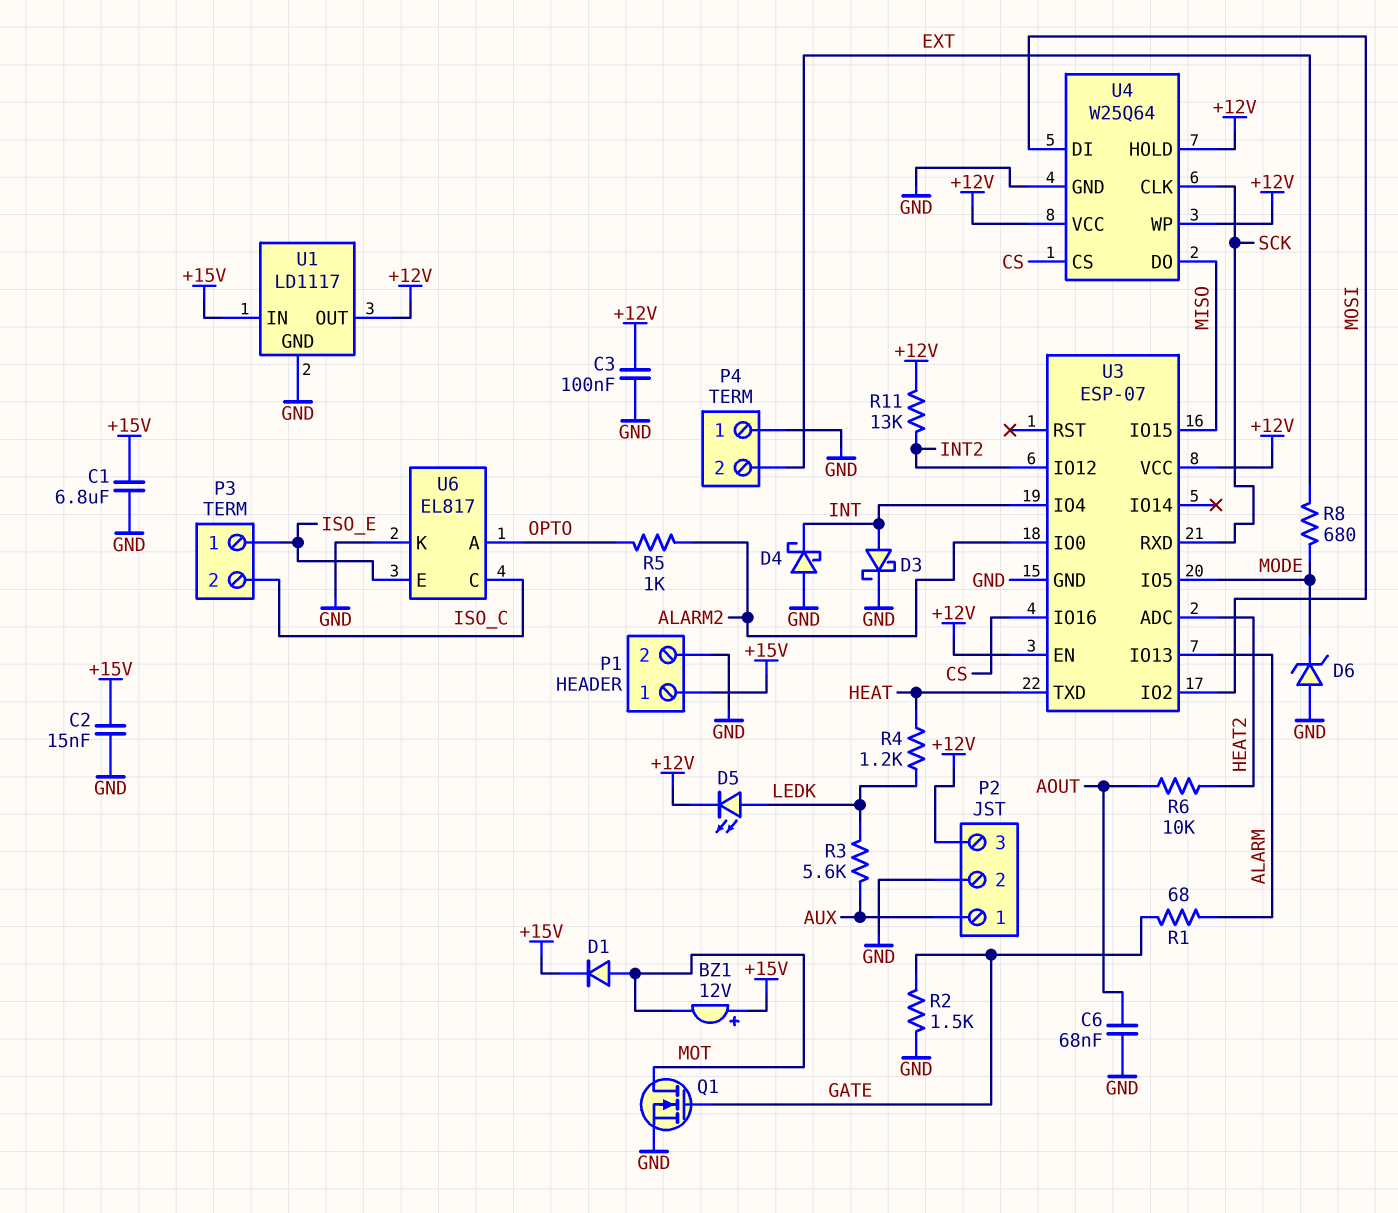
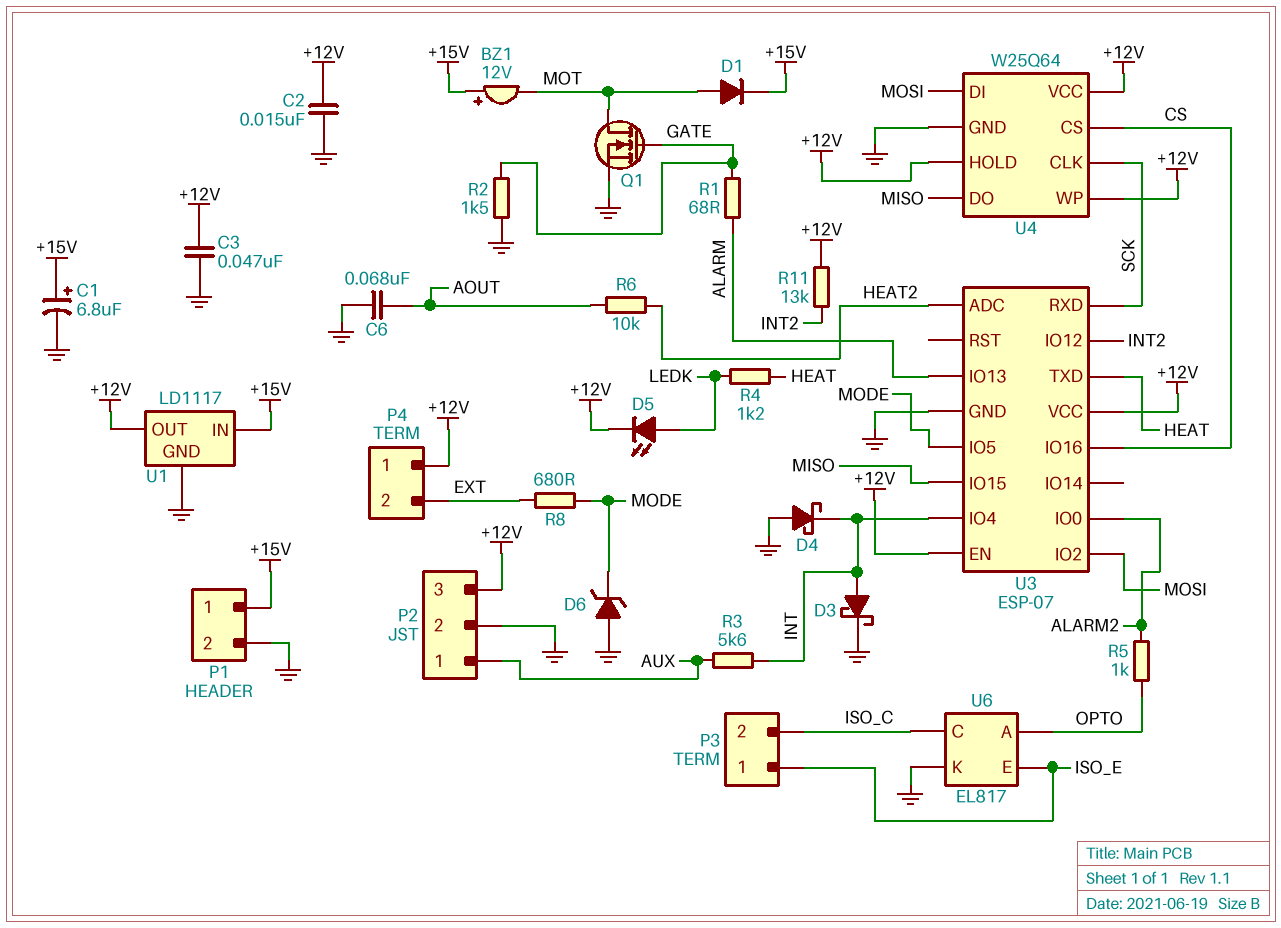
C1: 6.8uF (+15V, GND) -> 6.8uF (plus +15V, minus GND)
C2: 15nF (+15V, GND) -> 15nF (+12V, GND)
C3: 100nF (+12V, GND) -> 47nF (+12V, GND)
P4 pin 1: GND -> +12V
R3: 5.6k (AUX, LEDK) -> 5.6k (AUX, INT)

